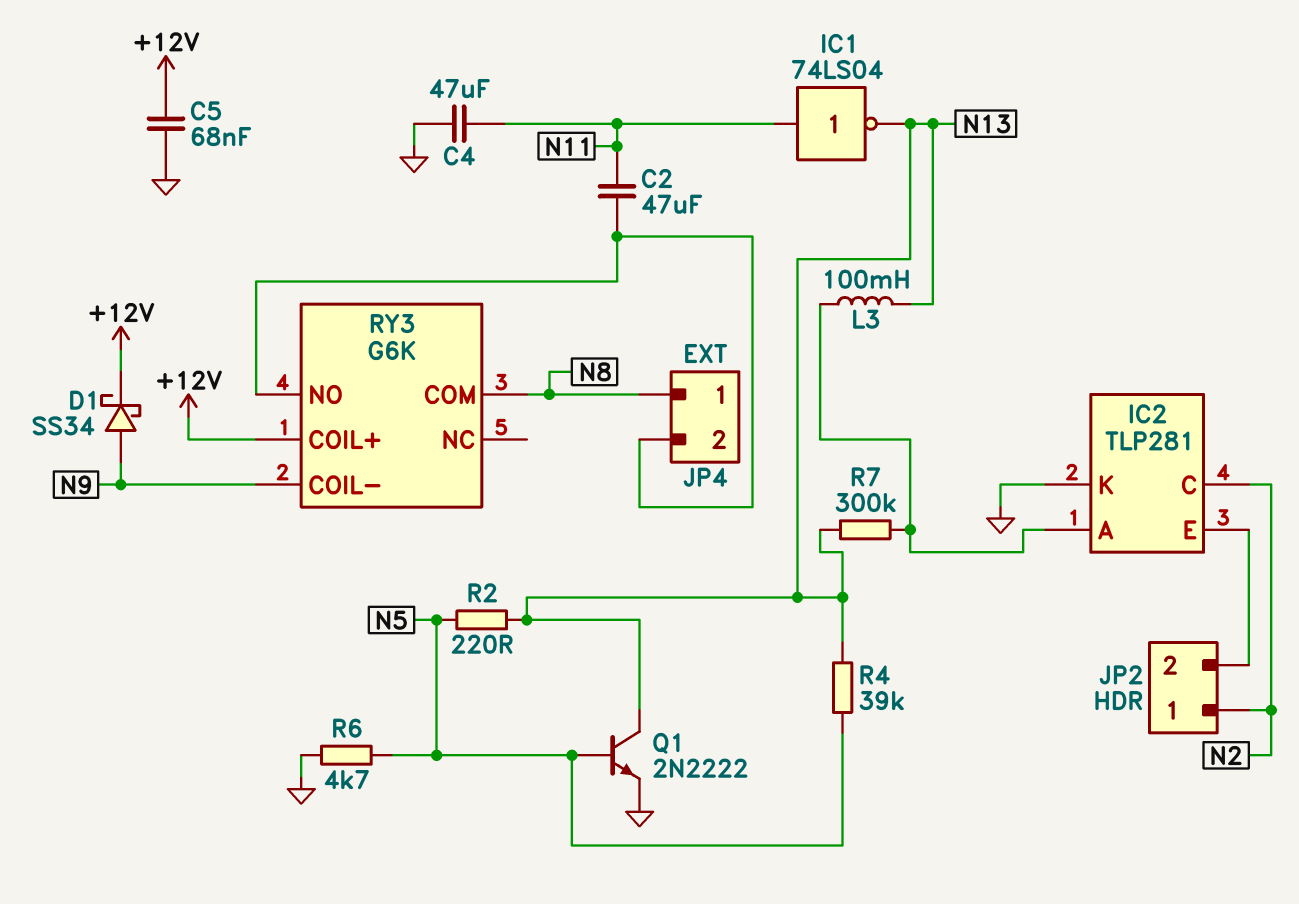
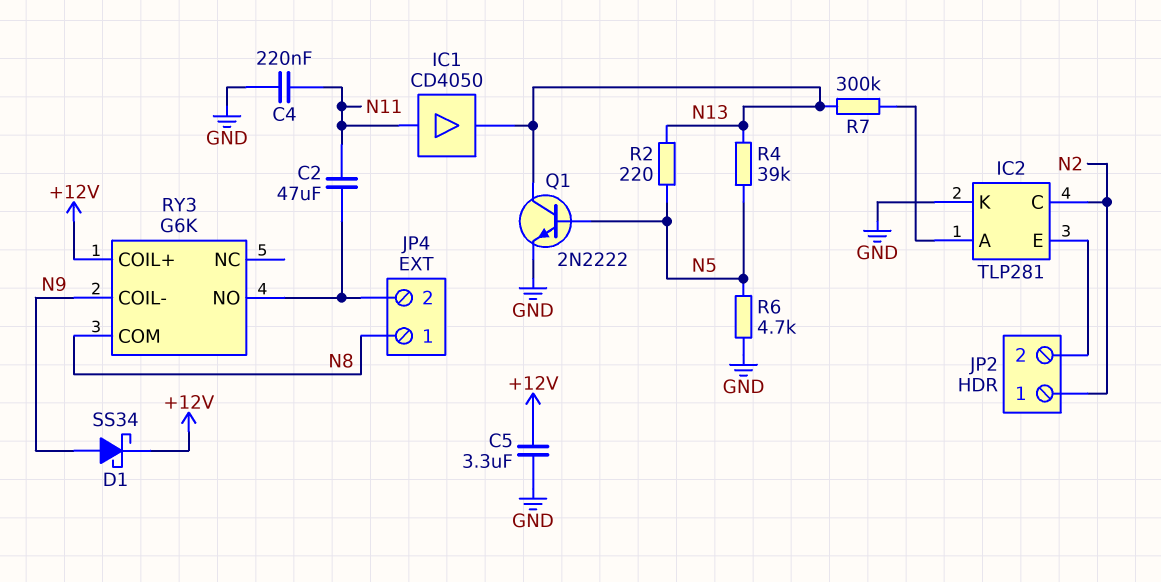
C4: 47uF (GND, N11) -> 220nF (GND, N11)
C5: 68nF (+12V, GND) -> 3.3uF (+12V, GND)
IC1: NOT 74LS04 (in N11, out N13) -> buffer CD4050 (in N11, out N13)
L3: 100mH (IC2/A, N13) -> none

